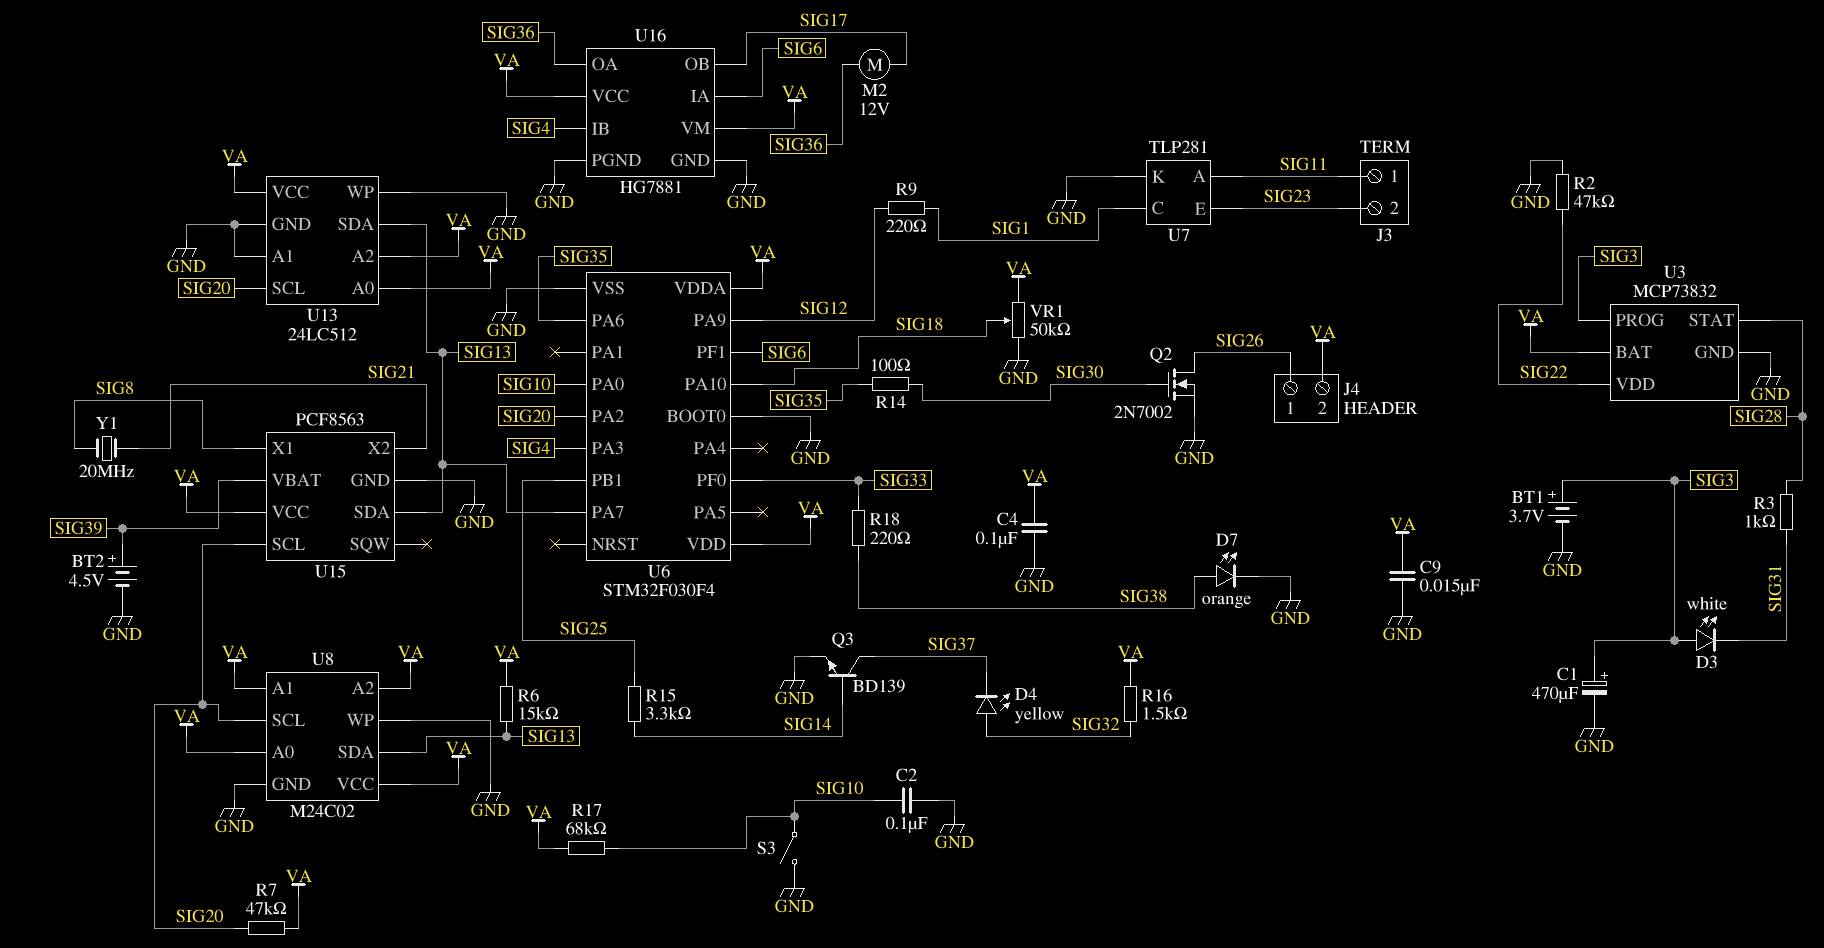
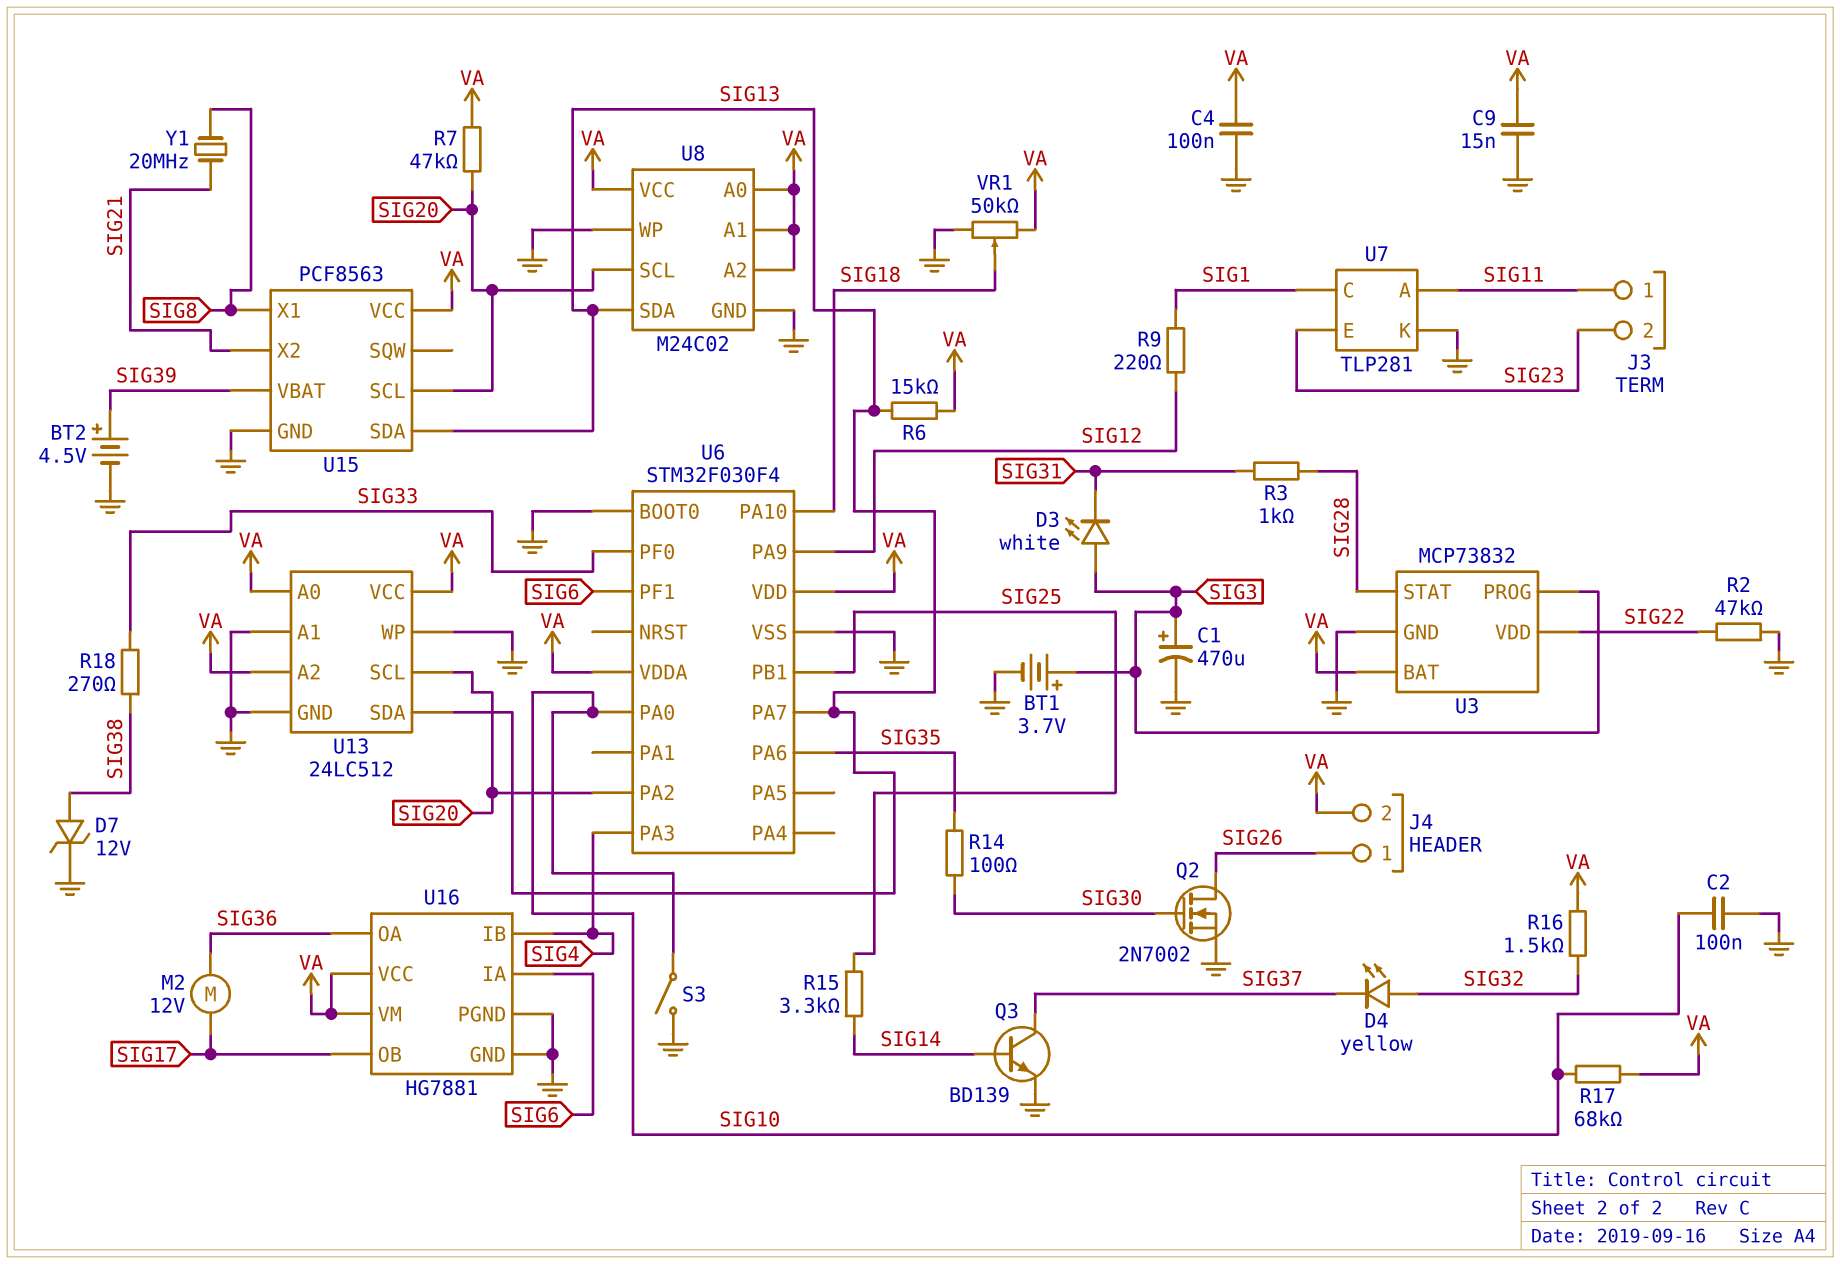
D7: LED orange (A SIG38, K GND) -> zener 12V (A SIG38, K GND)
R18: 220 (SIG33, SIG38) -> 270 (SIG33, SIG38)

